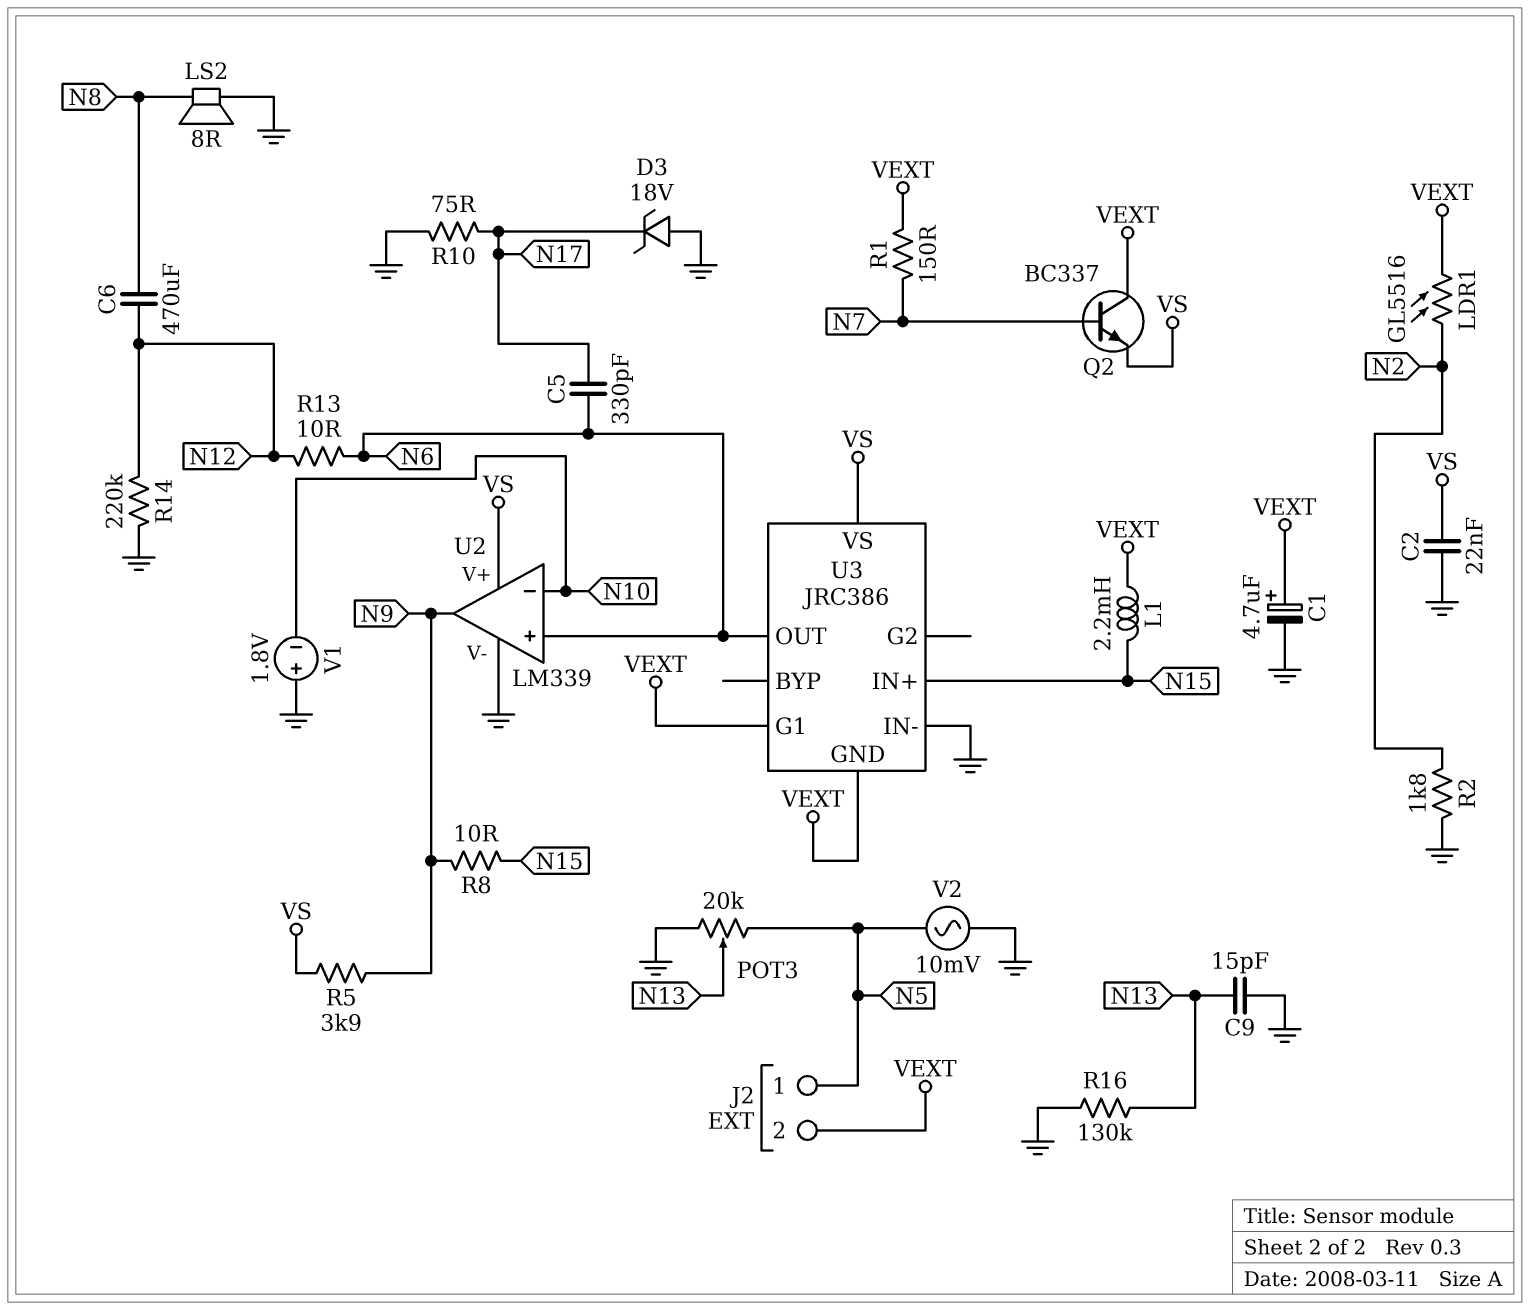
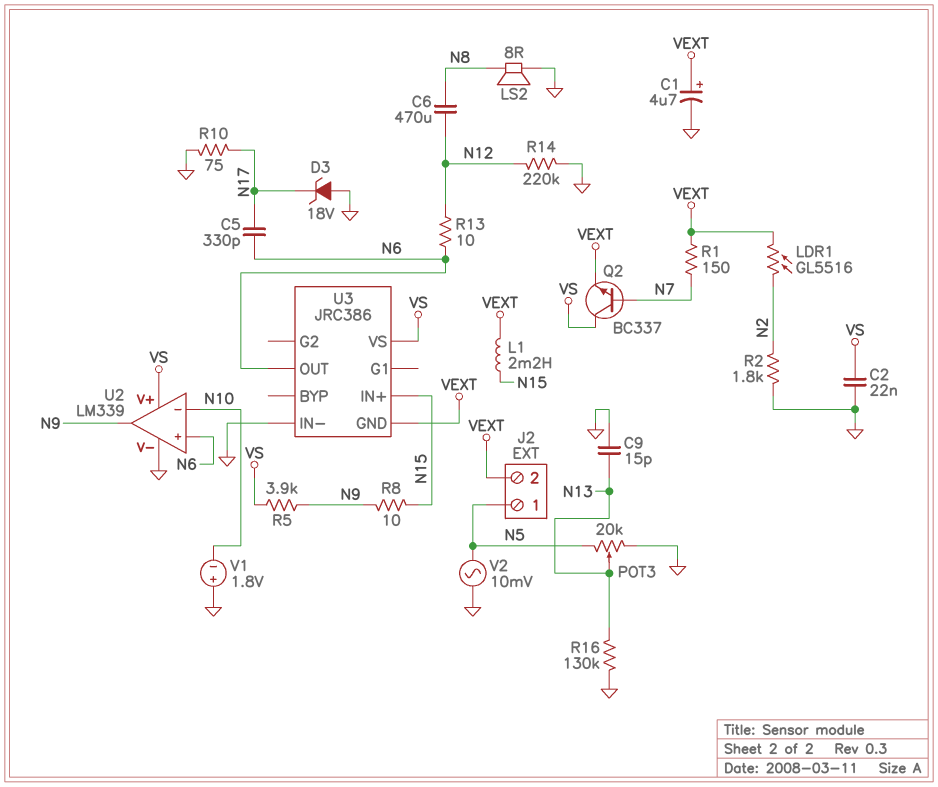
Q2: NPN BC337 (B N7, C VEXT, E VS) -> NPN BC337 (B N7, C VS, E VEXT)
U3 pin G1: VEXT -> none

